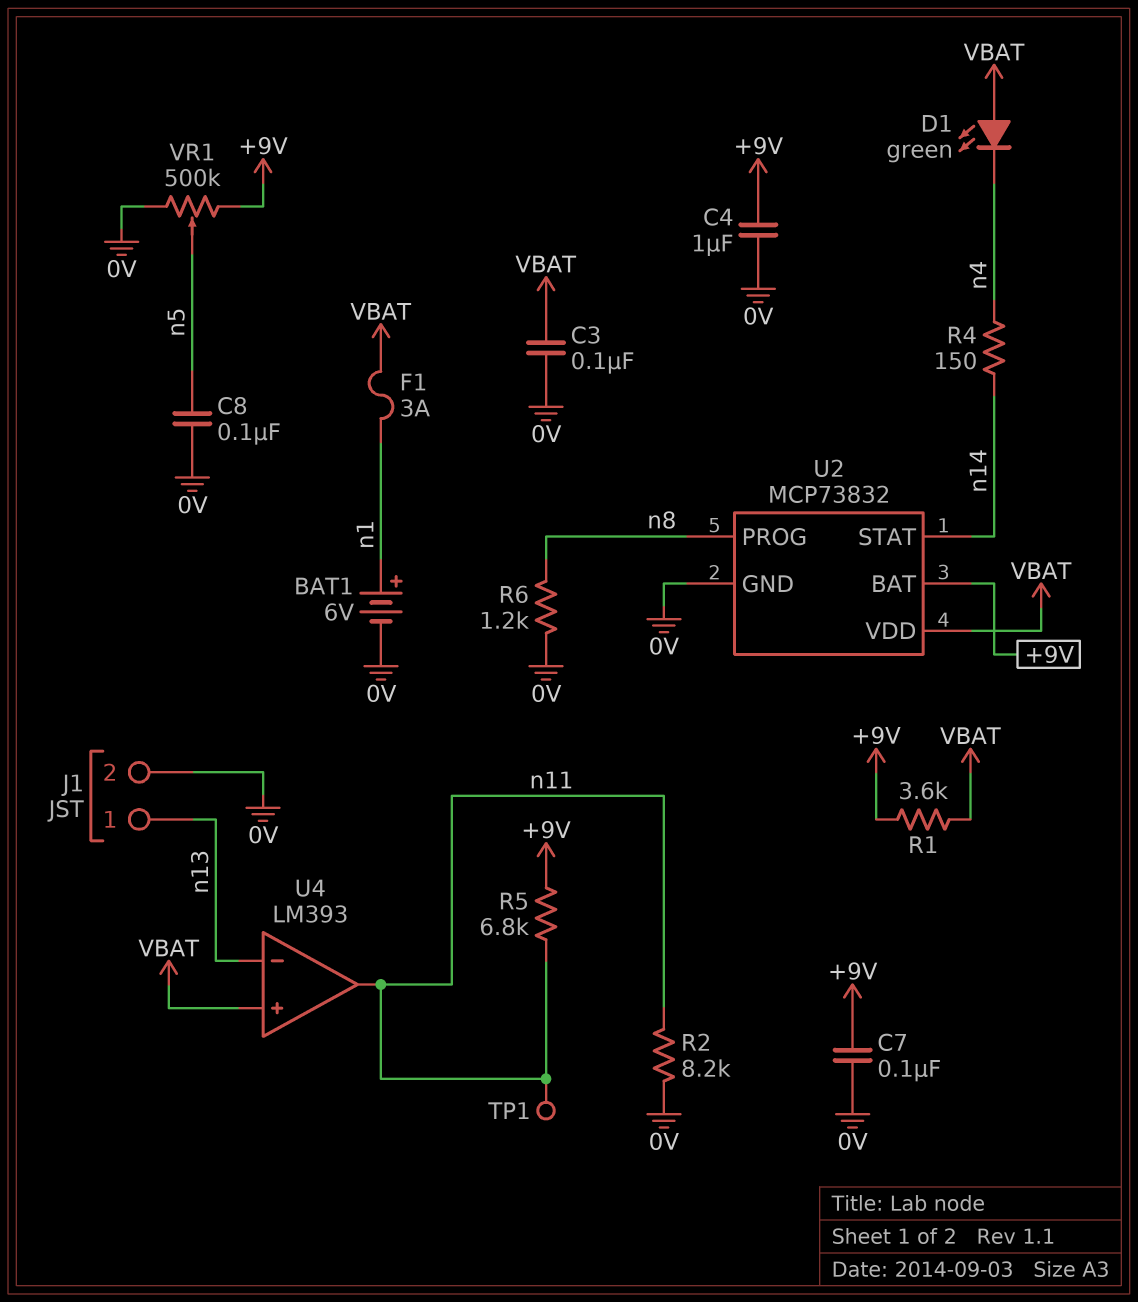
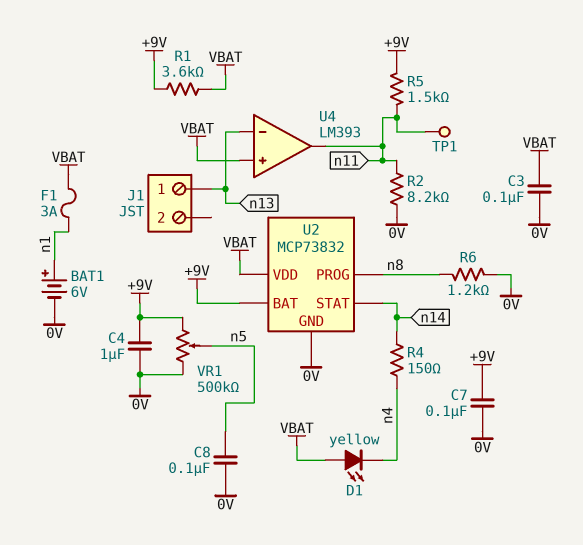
D1: LED green (A VBAT, K n4) -> LED yellow (A VBAT, K n4)
J1 pin 2: 0V -> none
R5: 6.8k (+9V, n11) -> 1.5k (+9V, n11)

